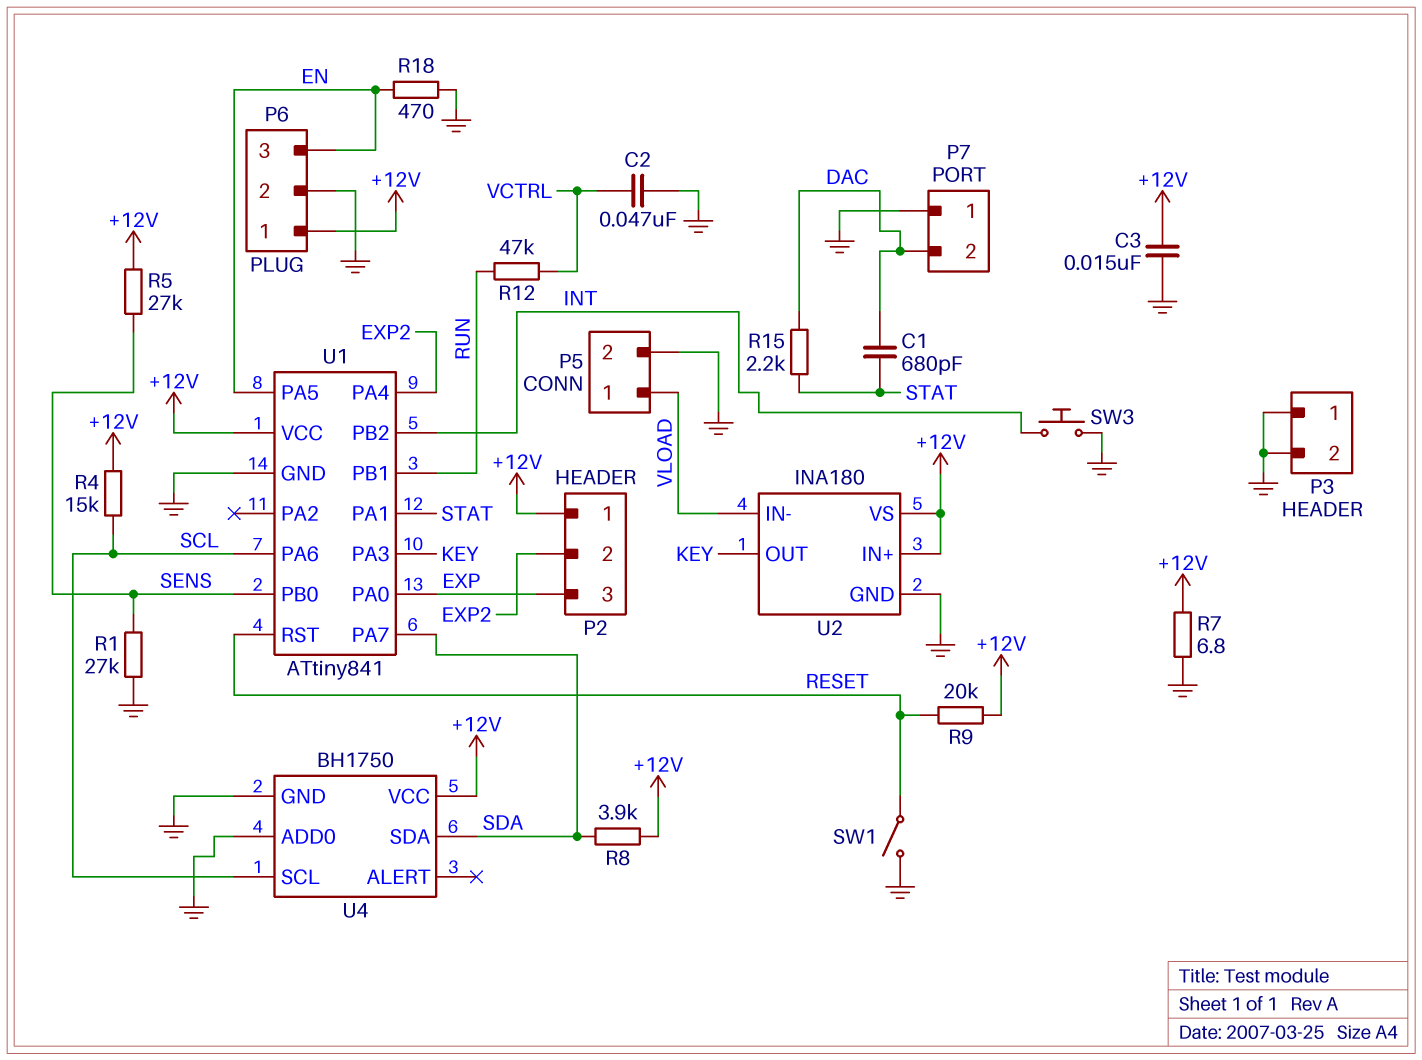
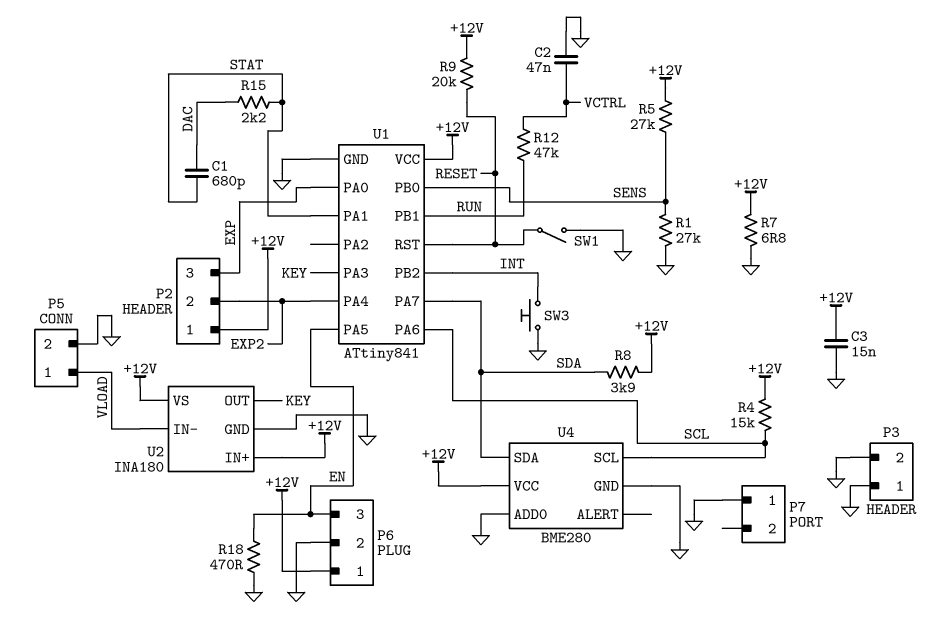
P7 pin 2: DAC -> none
U4: BH1750 -> BME280

